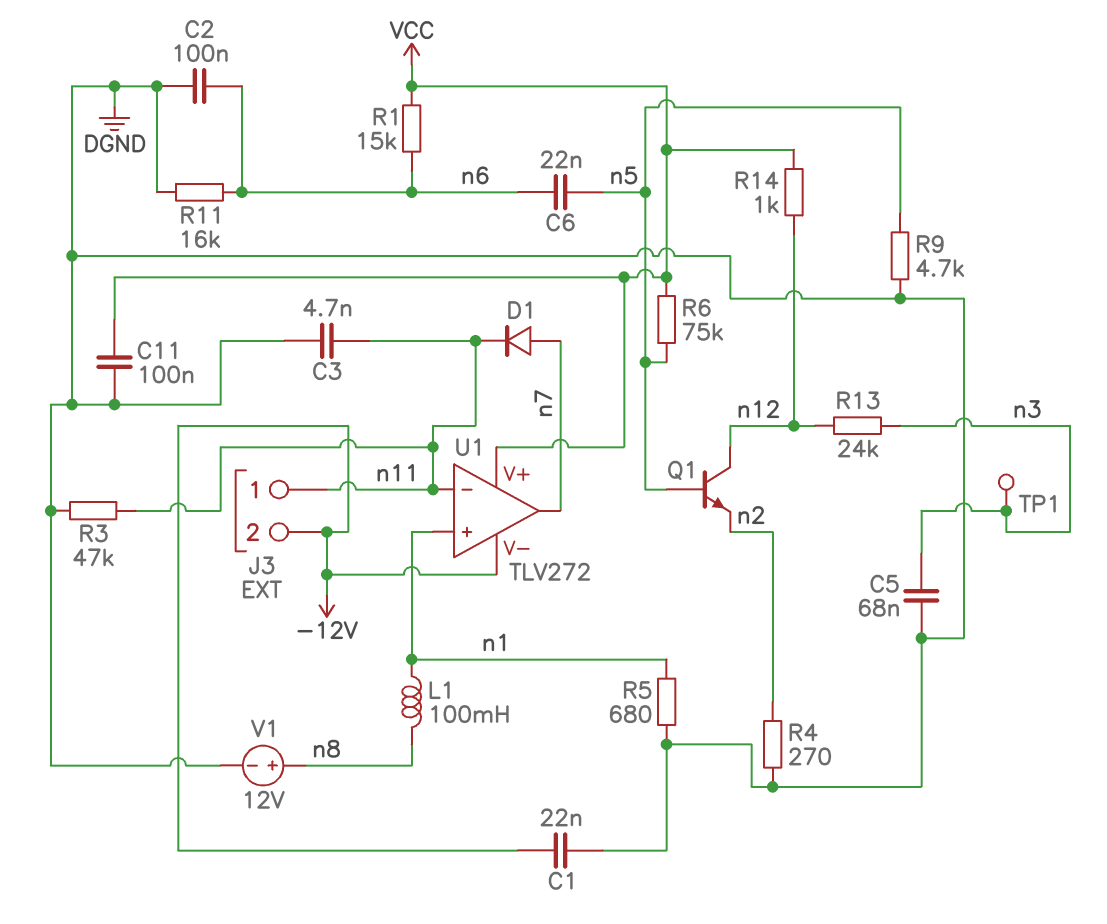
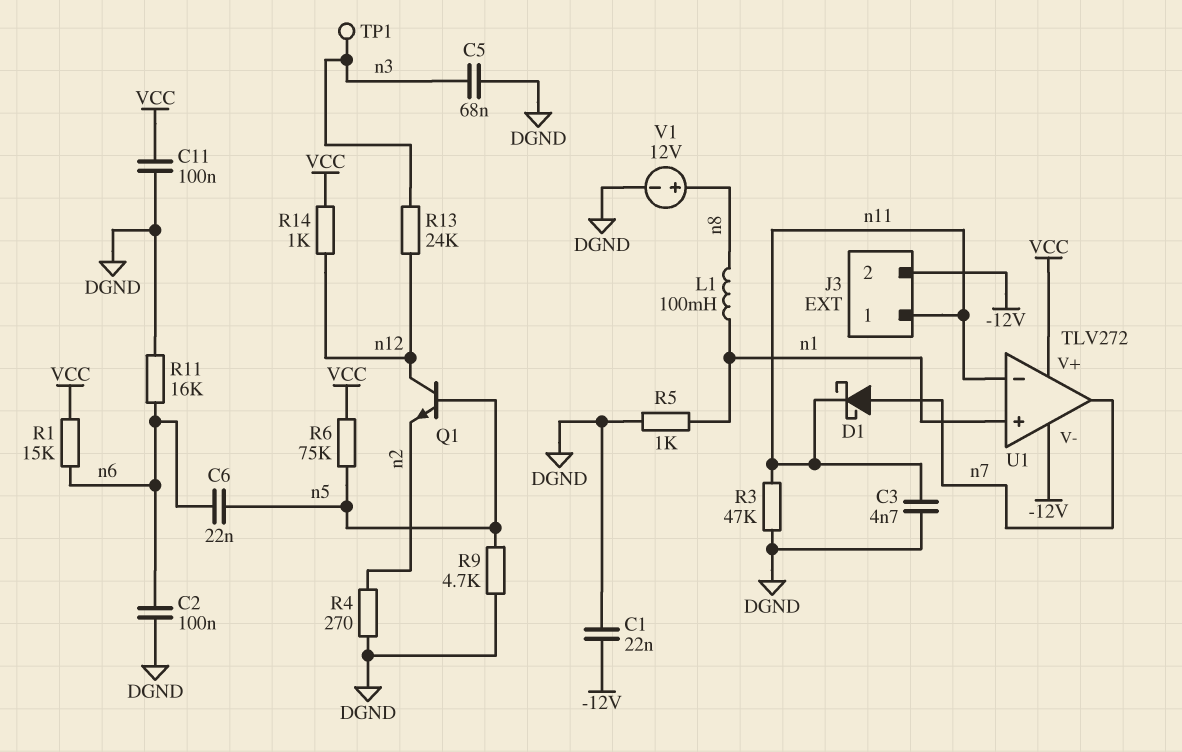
D1: diode (A n7, K n11) -> schottky (A n7, K n11)
R5: 680 (DGND, n1) -> 1k (DGND, n1)

